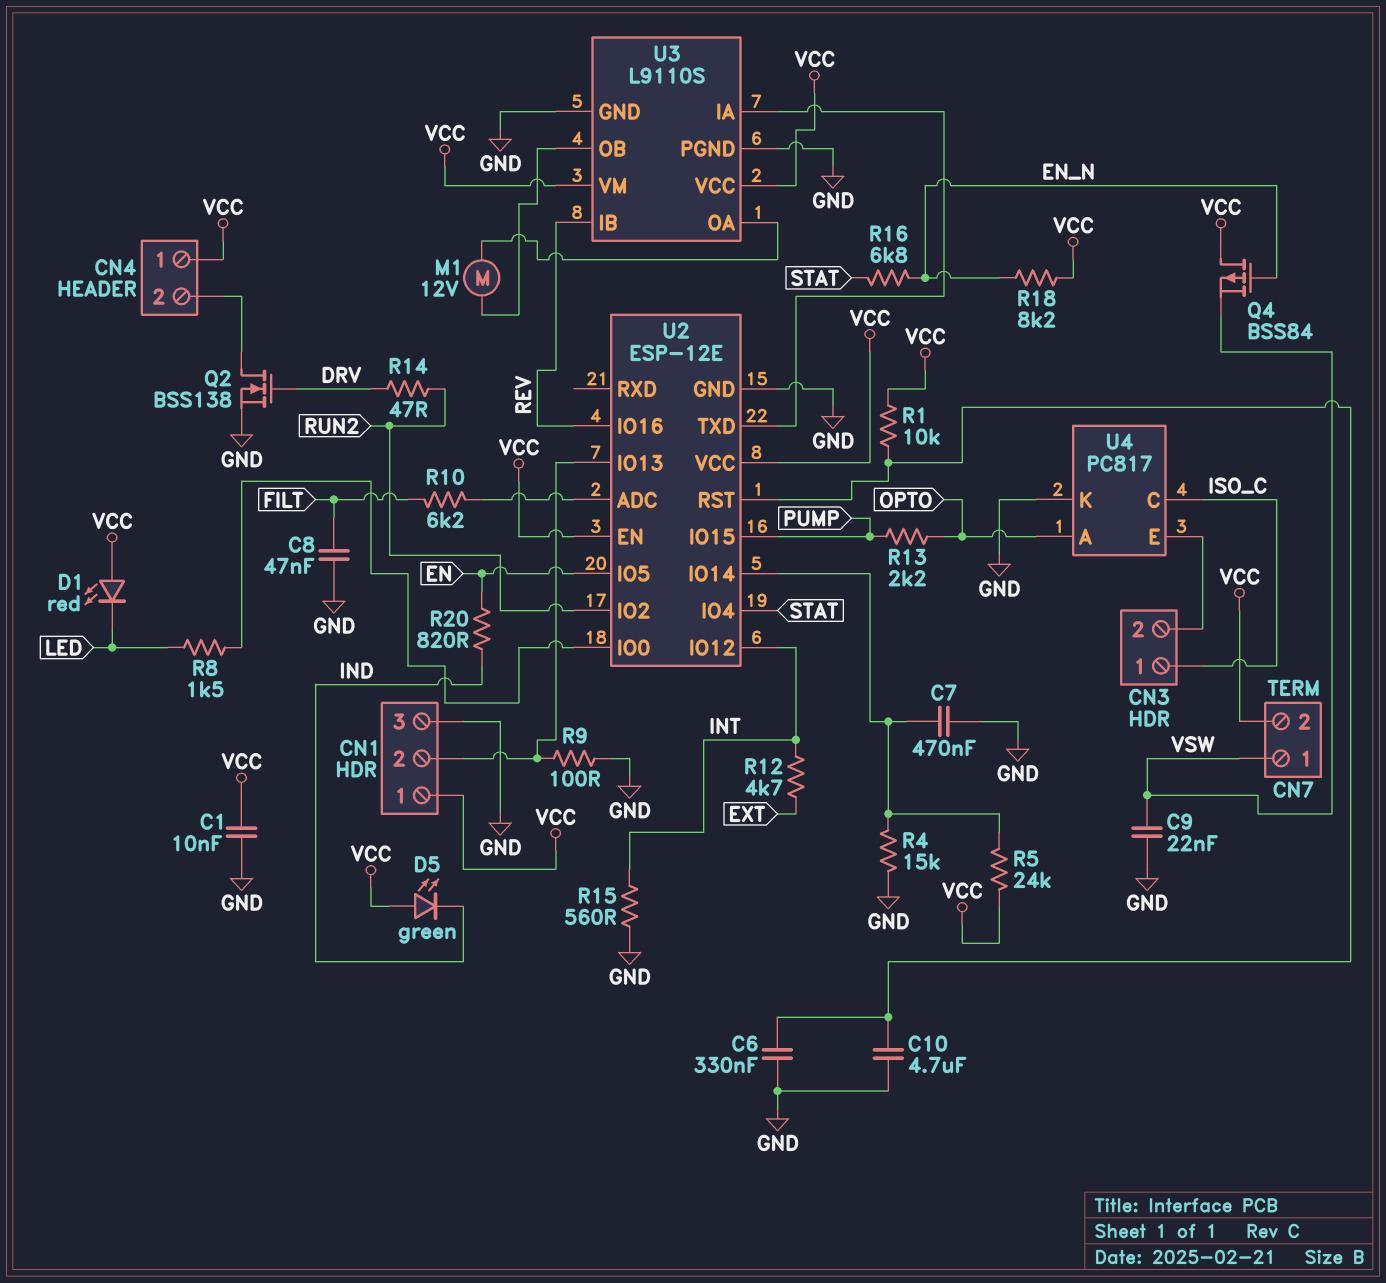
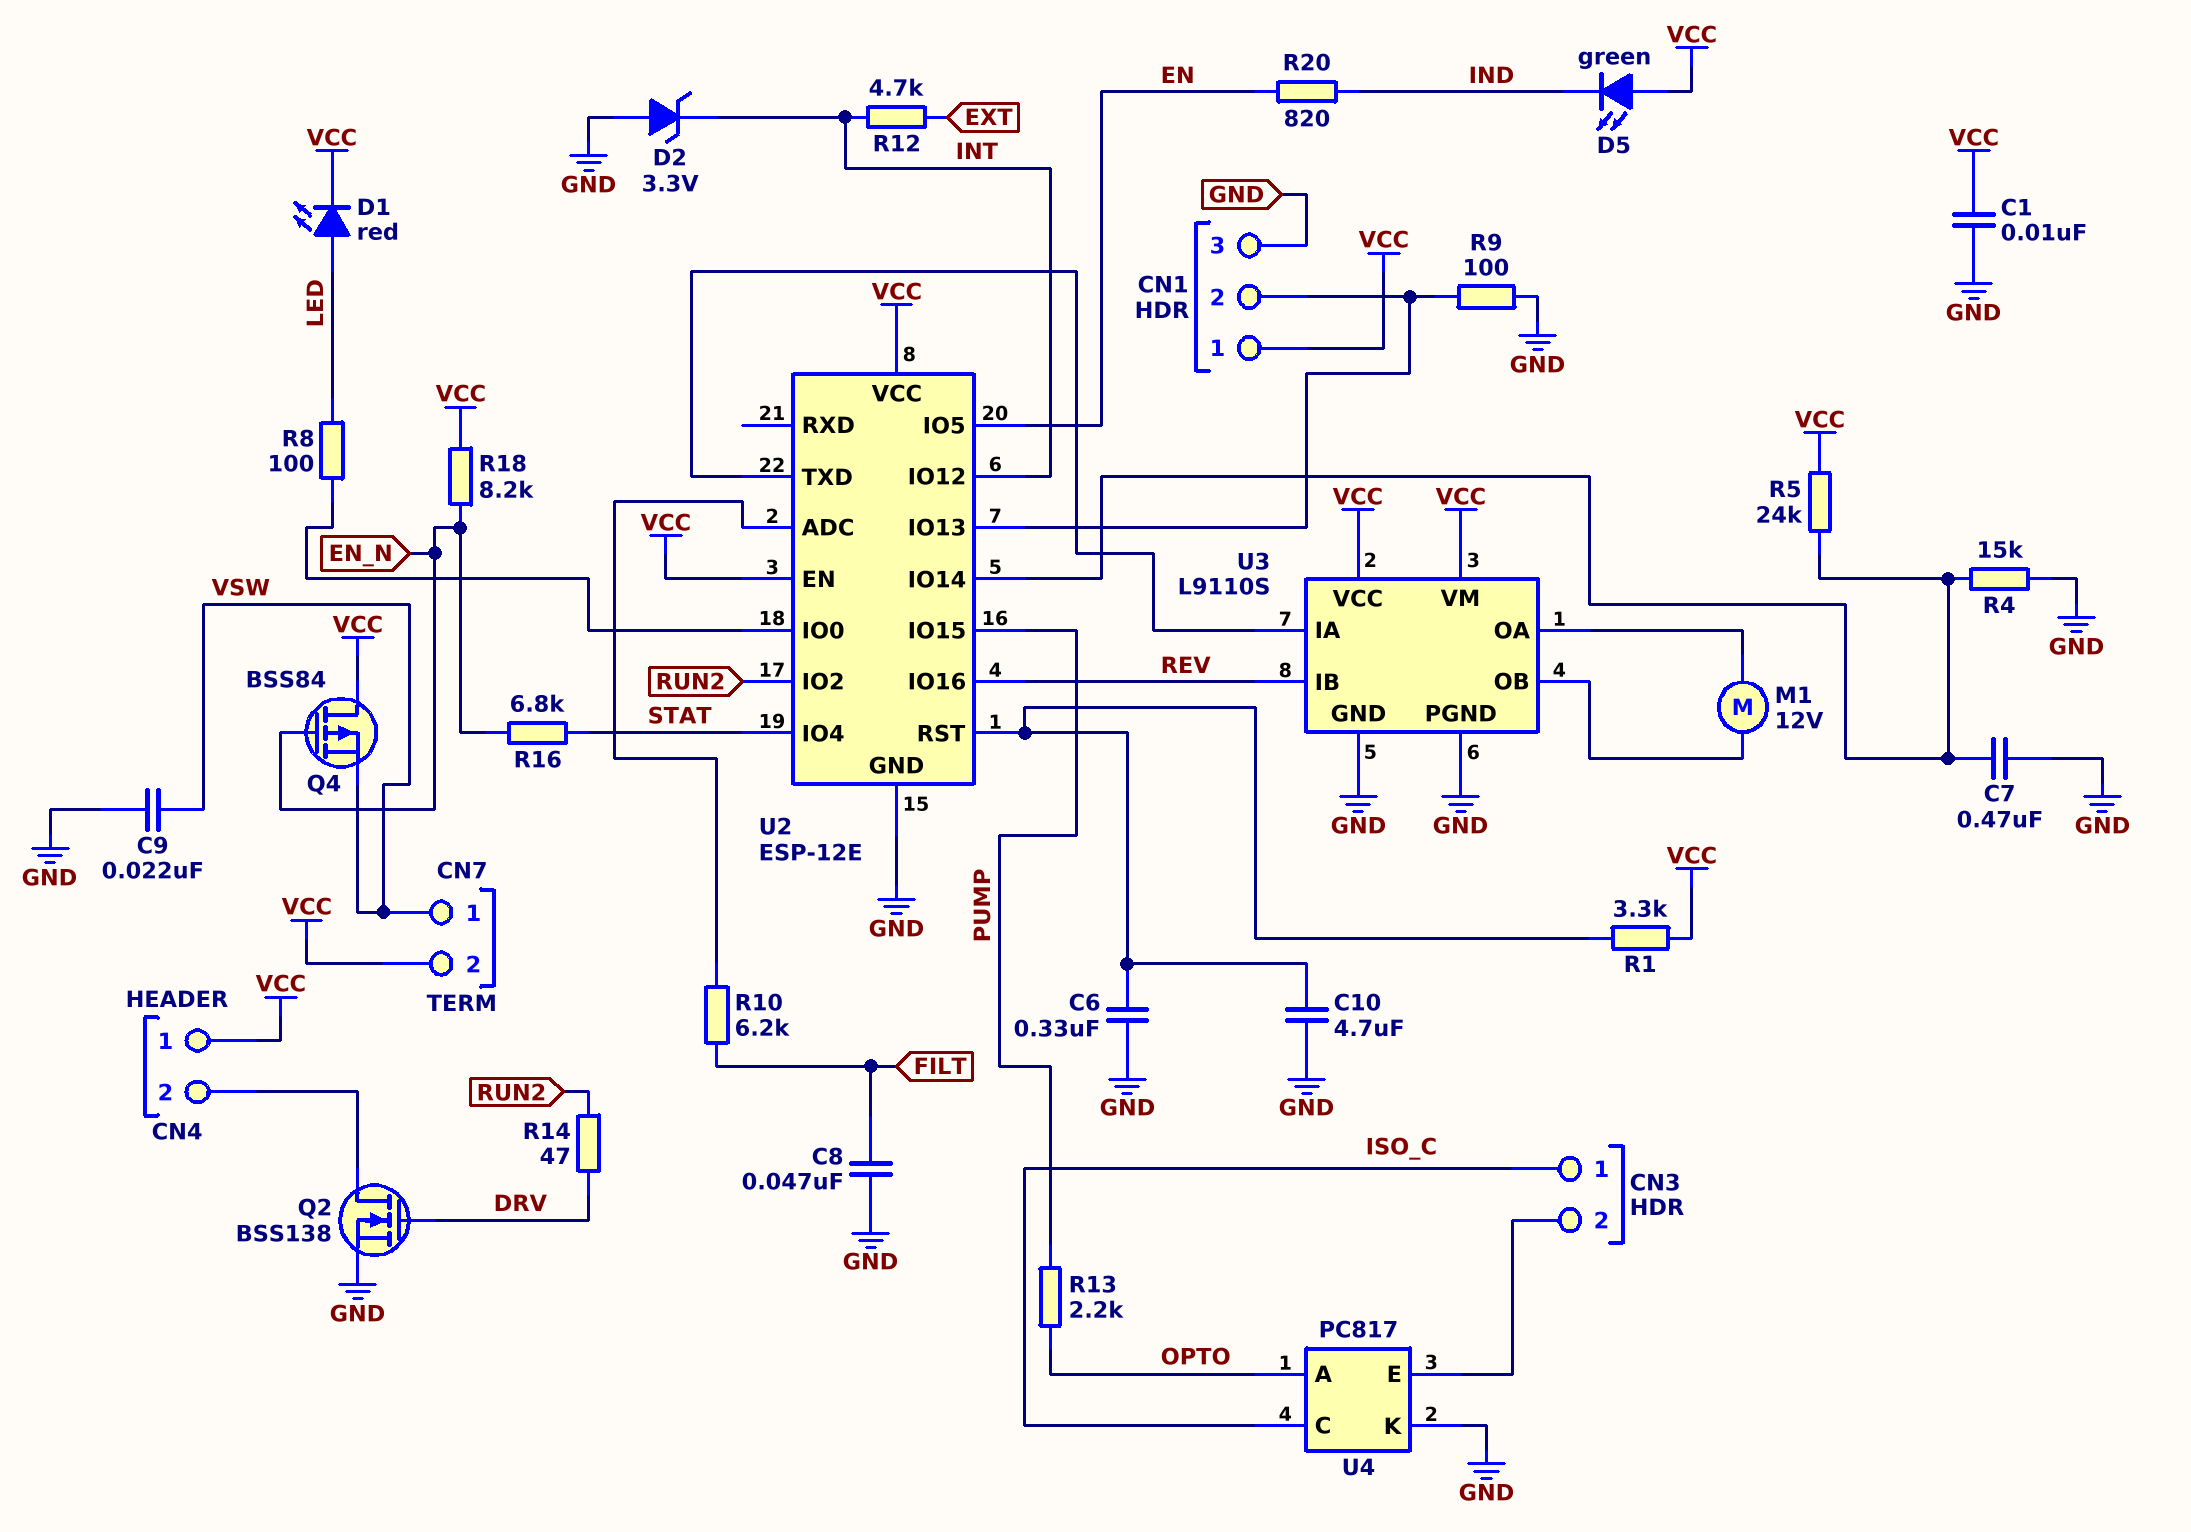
D1: LED red (A VCC, K LED) -> LED red (A LED, K VCC)
D2: none -> zener 3.3V (A GND, K INT)
R1: 10k (U2/RST, VCC) -> 3.3k (U2/RST, VCC)
R8: 1.5k (LED, U2/IO0) -> 100 (LED, U2/IO0)
R15: 560 (GND, INT) -> none

